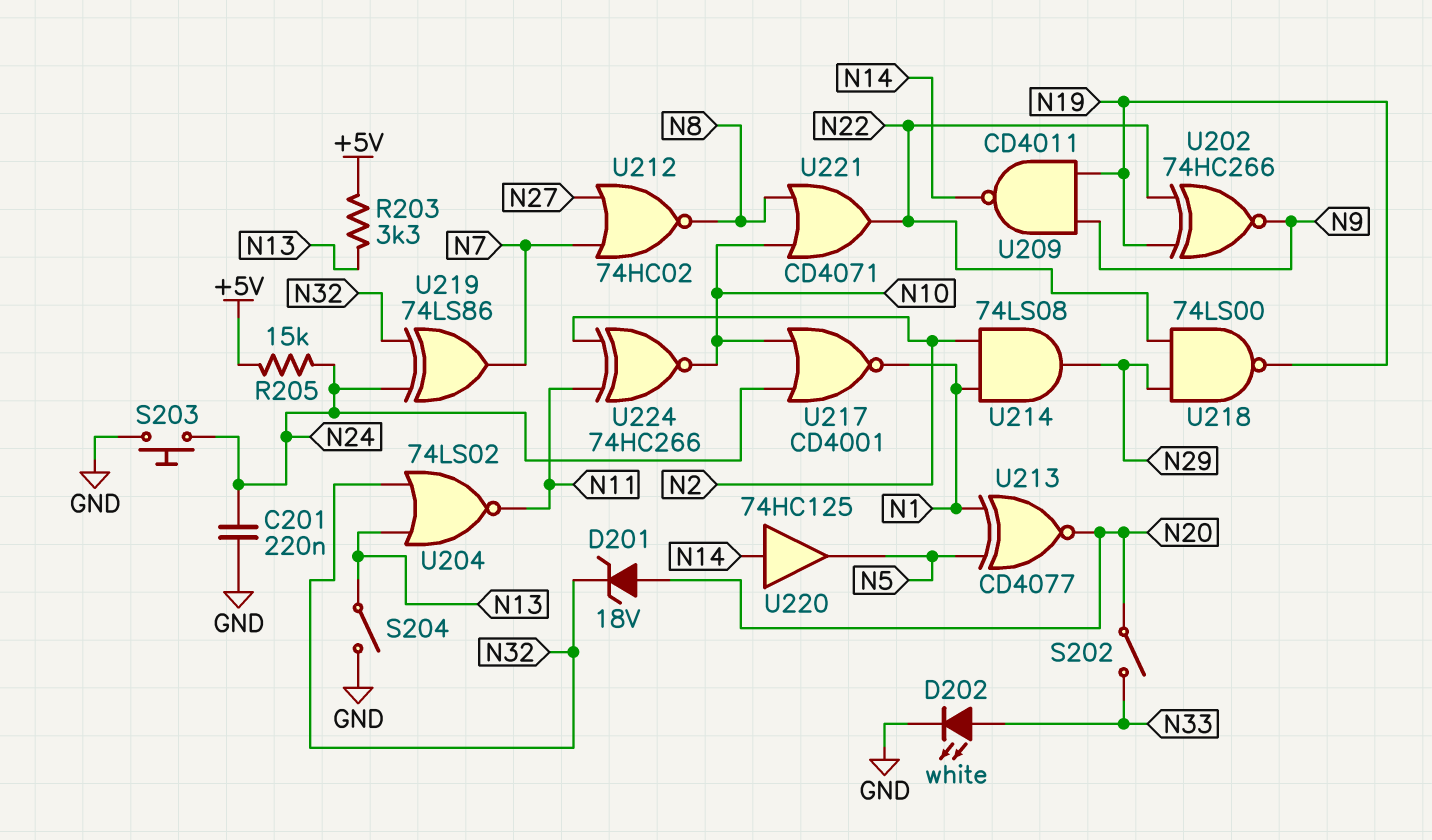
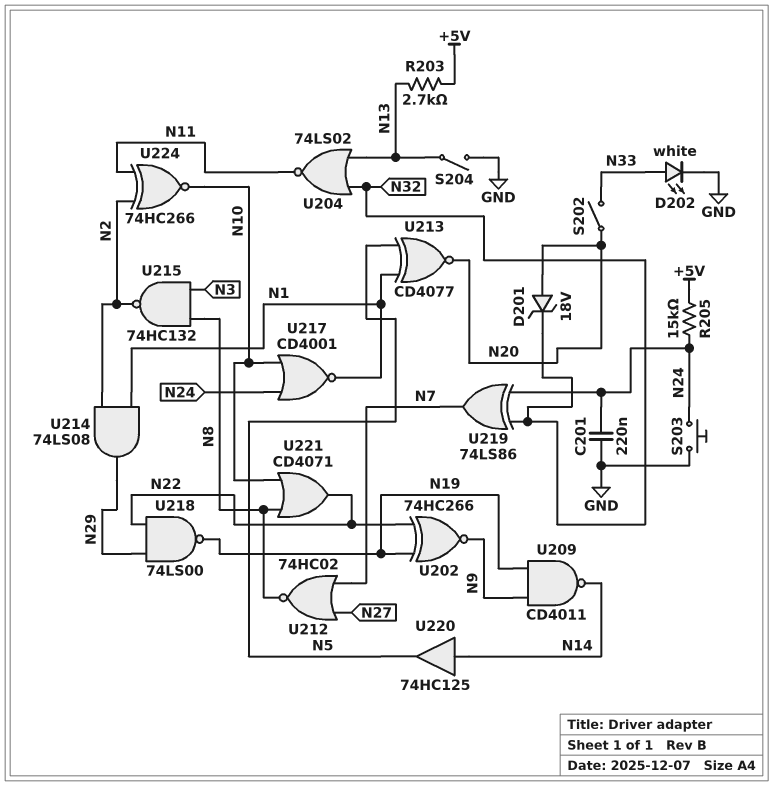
R203: 3.3k (+5V, N13) -> 2.7k (+5V, N13)
U215: none -> NAND 74HC132 (in N3, in N8, out N2)

